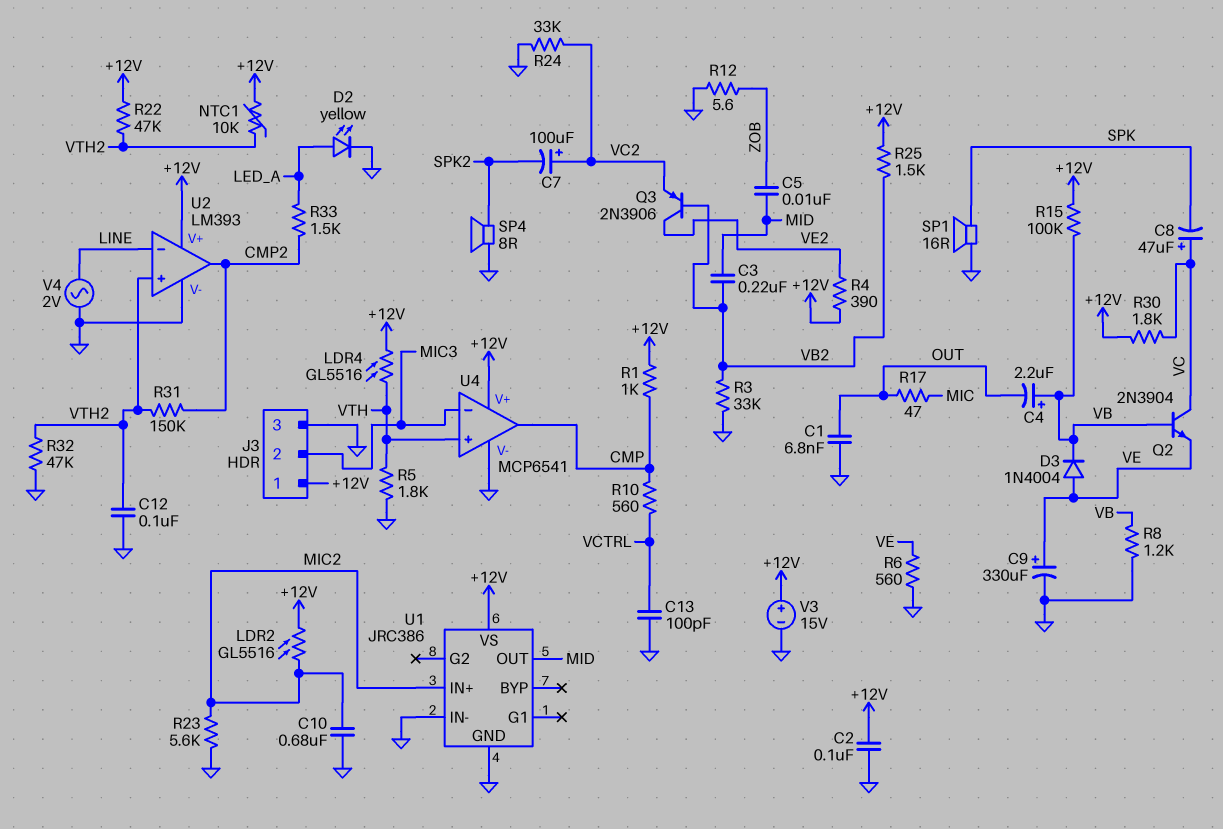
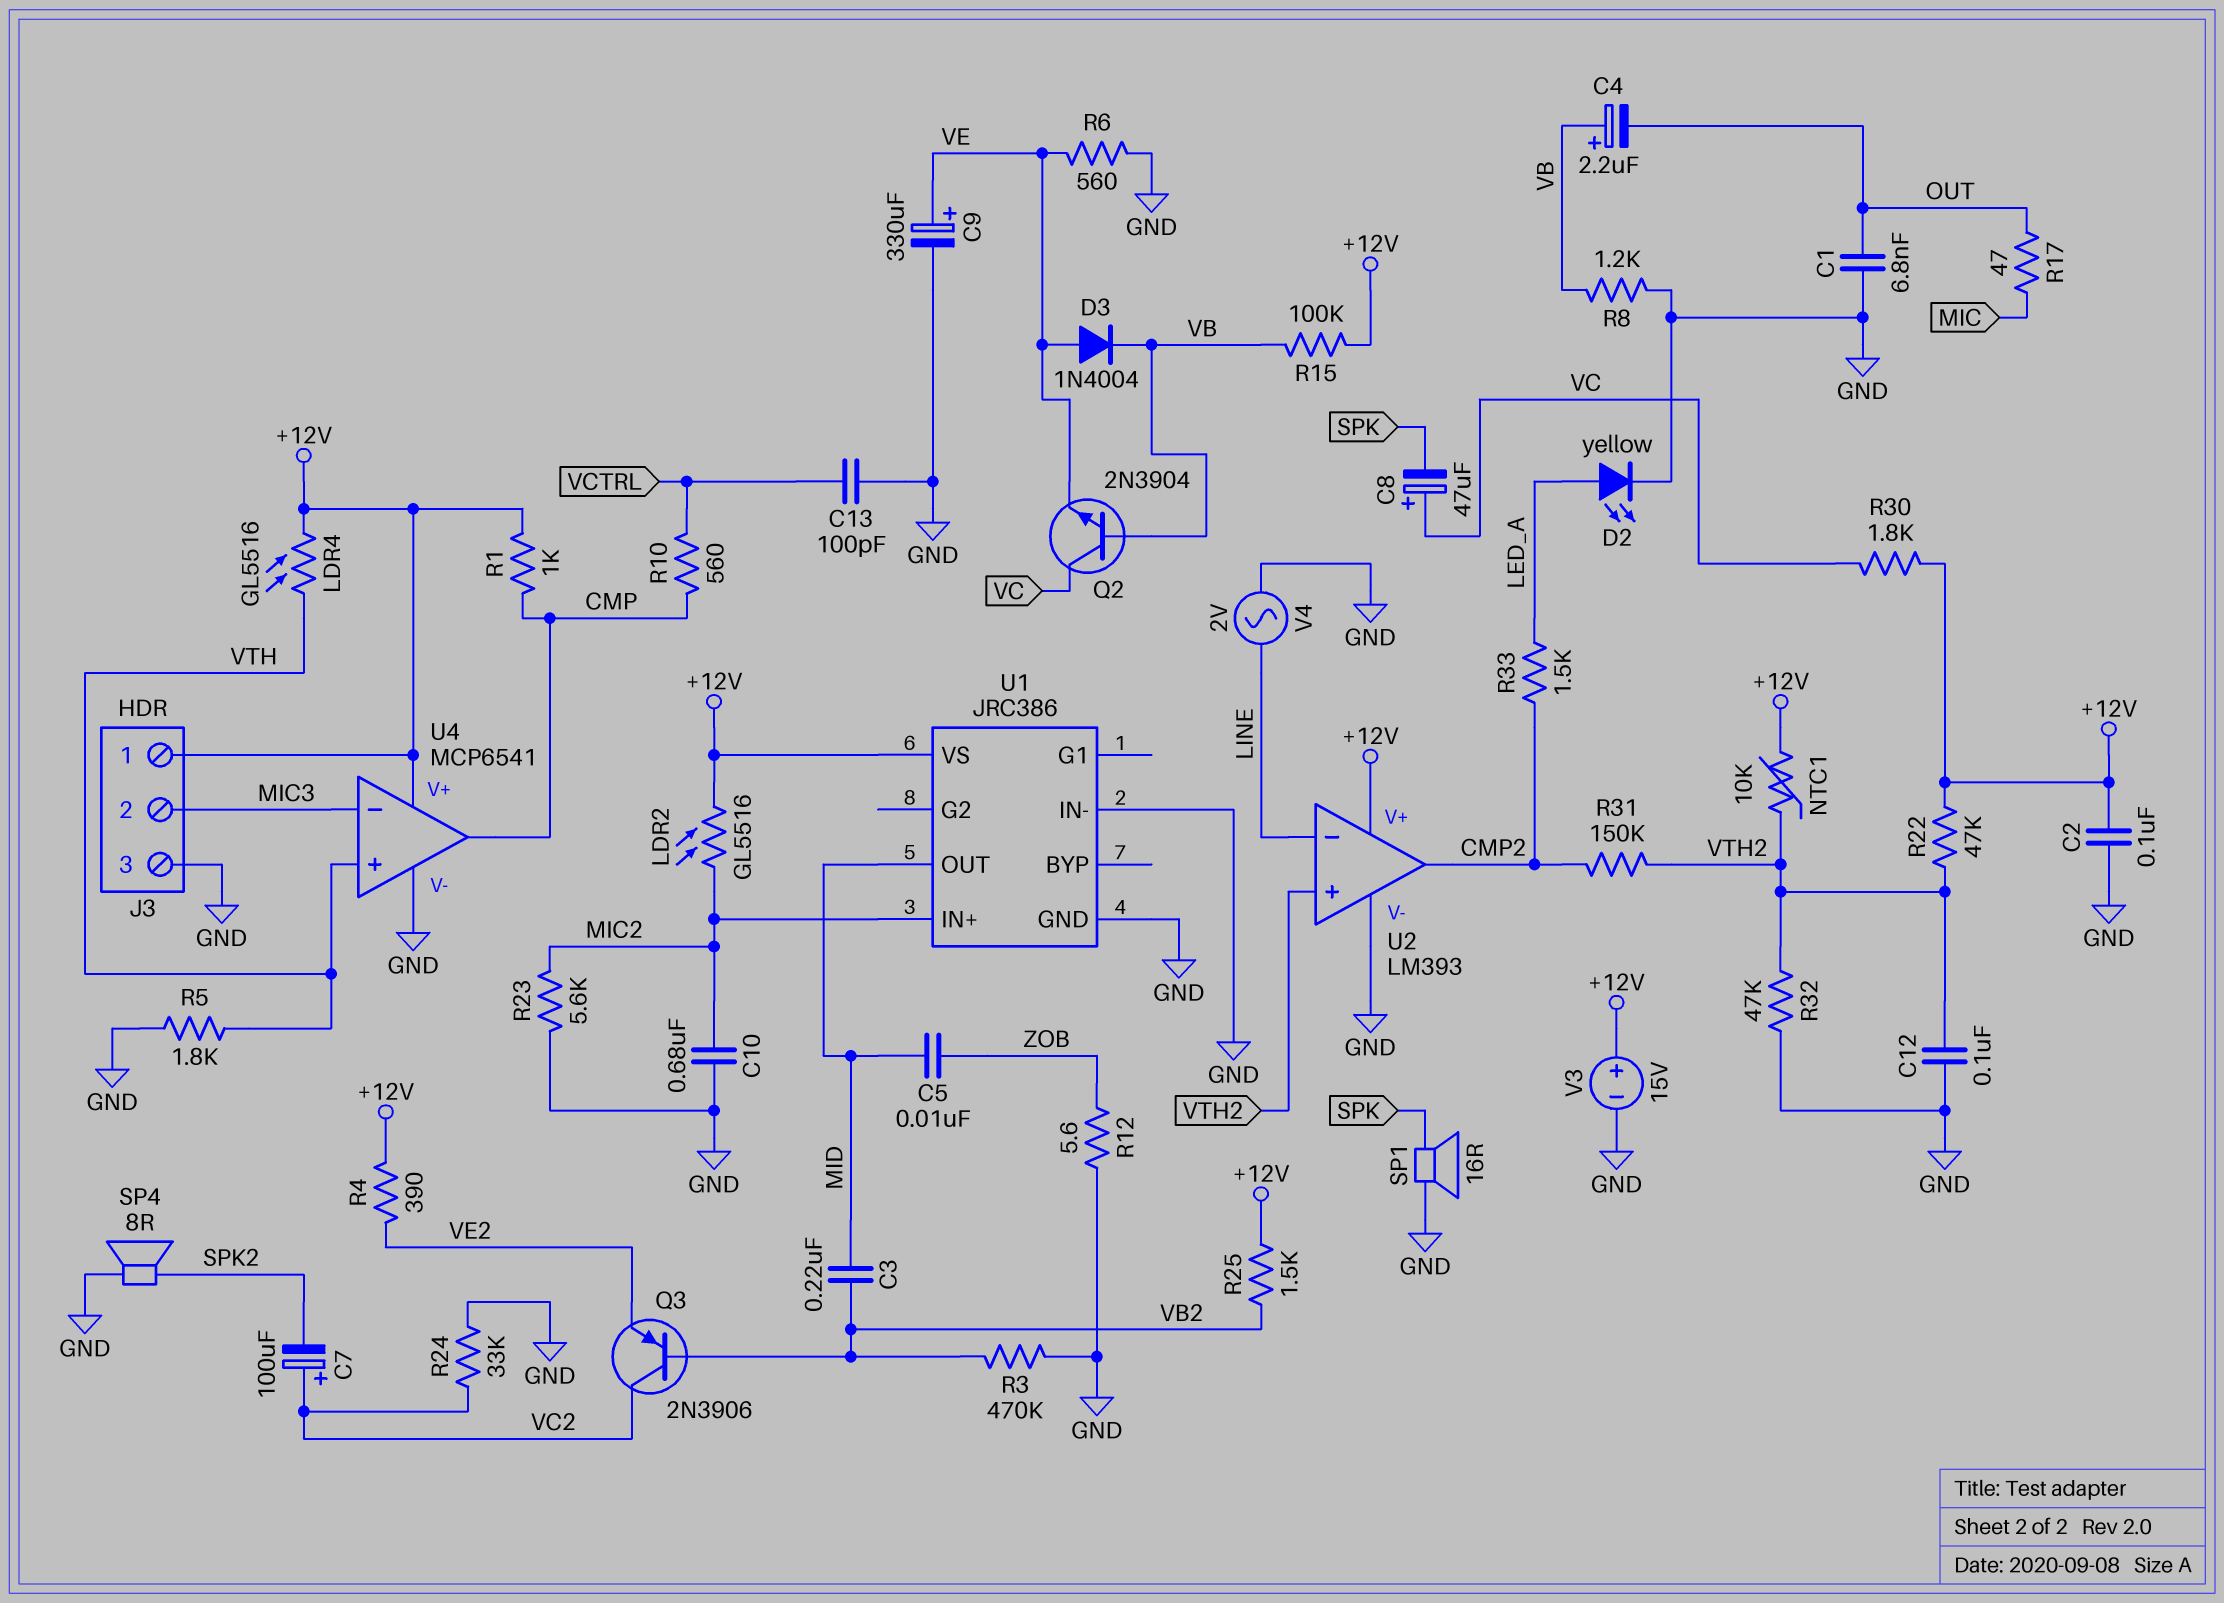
Q3: PNP 2N3906 (B VB2, C VE2, E VC2) -> PNP 2N3906 (B VB2, C VC2, E VE2)
R3: 33k (GND, VB2) -> 470k (GND, VB2)

